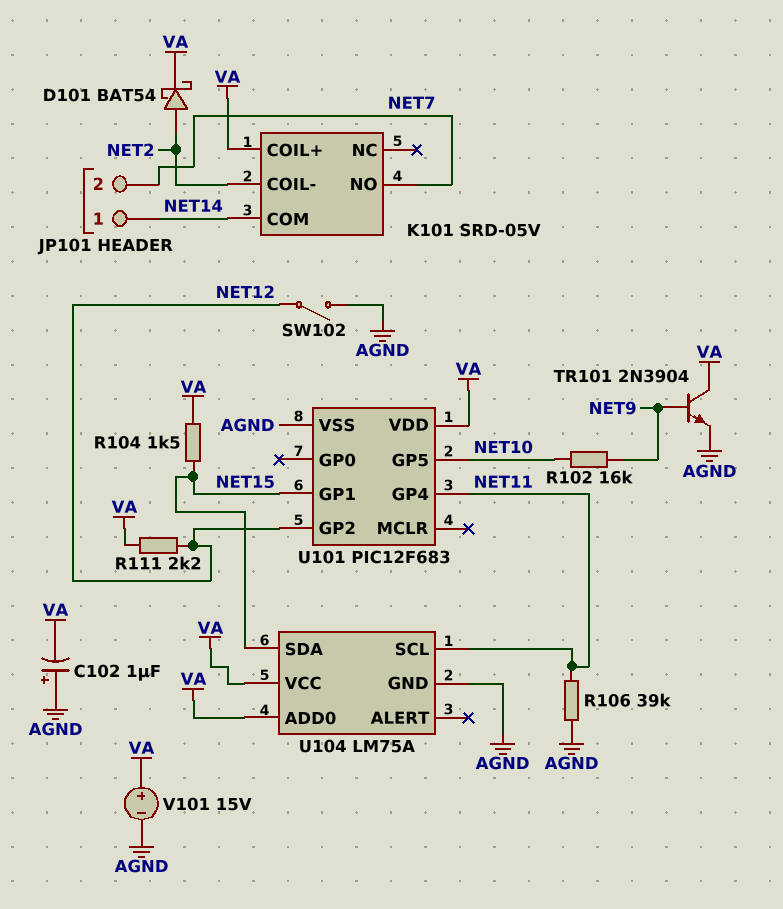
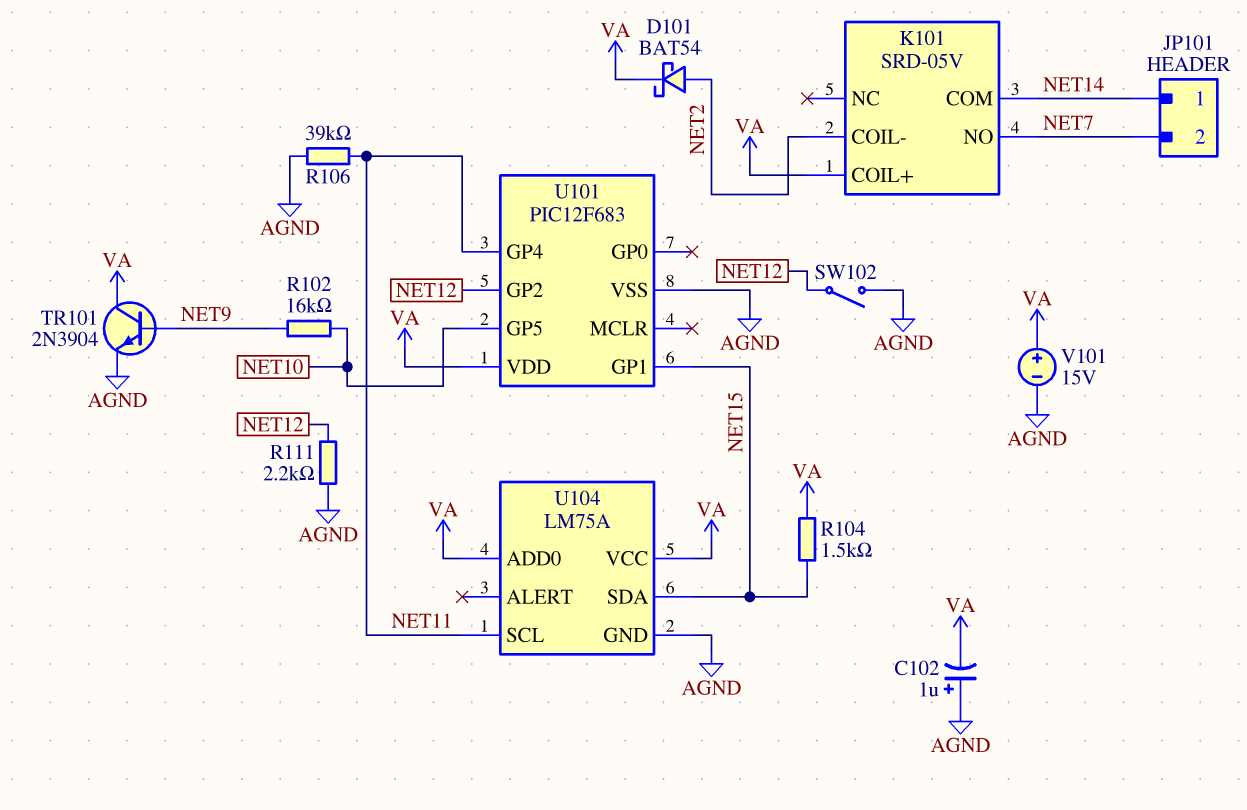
R111: 2.2k (NET12, VA) -> 2.2k (AGND, NET12)

